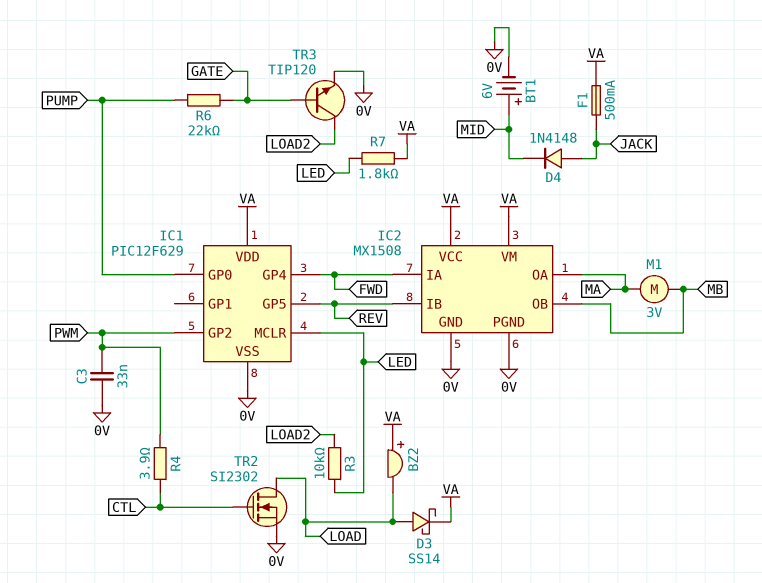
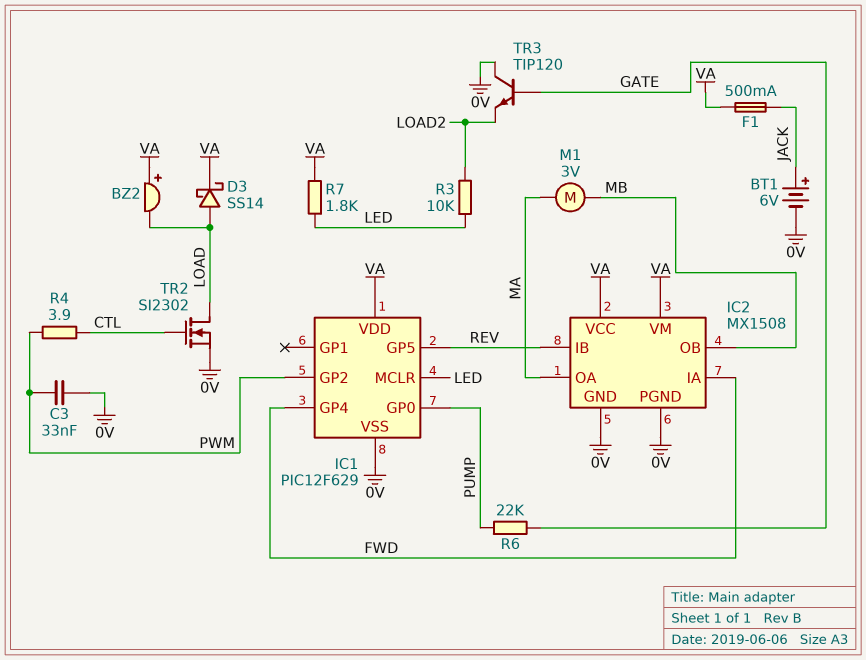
BT1: 6V (plus MID, minus 0V) -> 6V (plus JACK, minus 0V)
D4: diode 1N4148 (A JACK, K MID) -> none
TR3: NPN TIP120 (B GATE, C LOAD2, E 0V) -> NPN TIP120 (B GATE, C 0V, E LOAD2)

